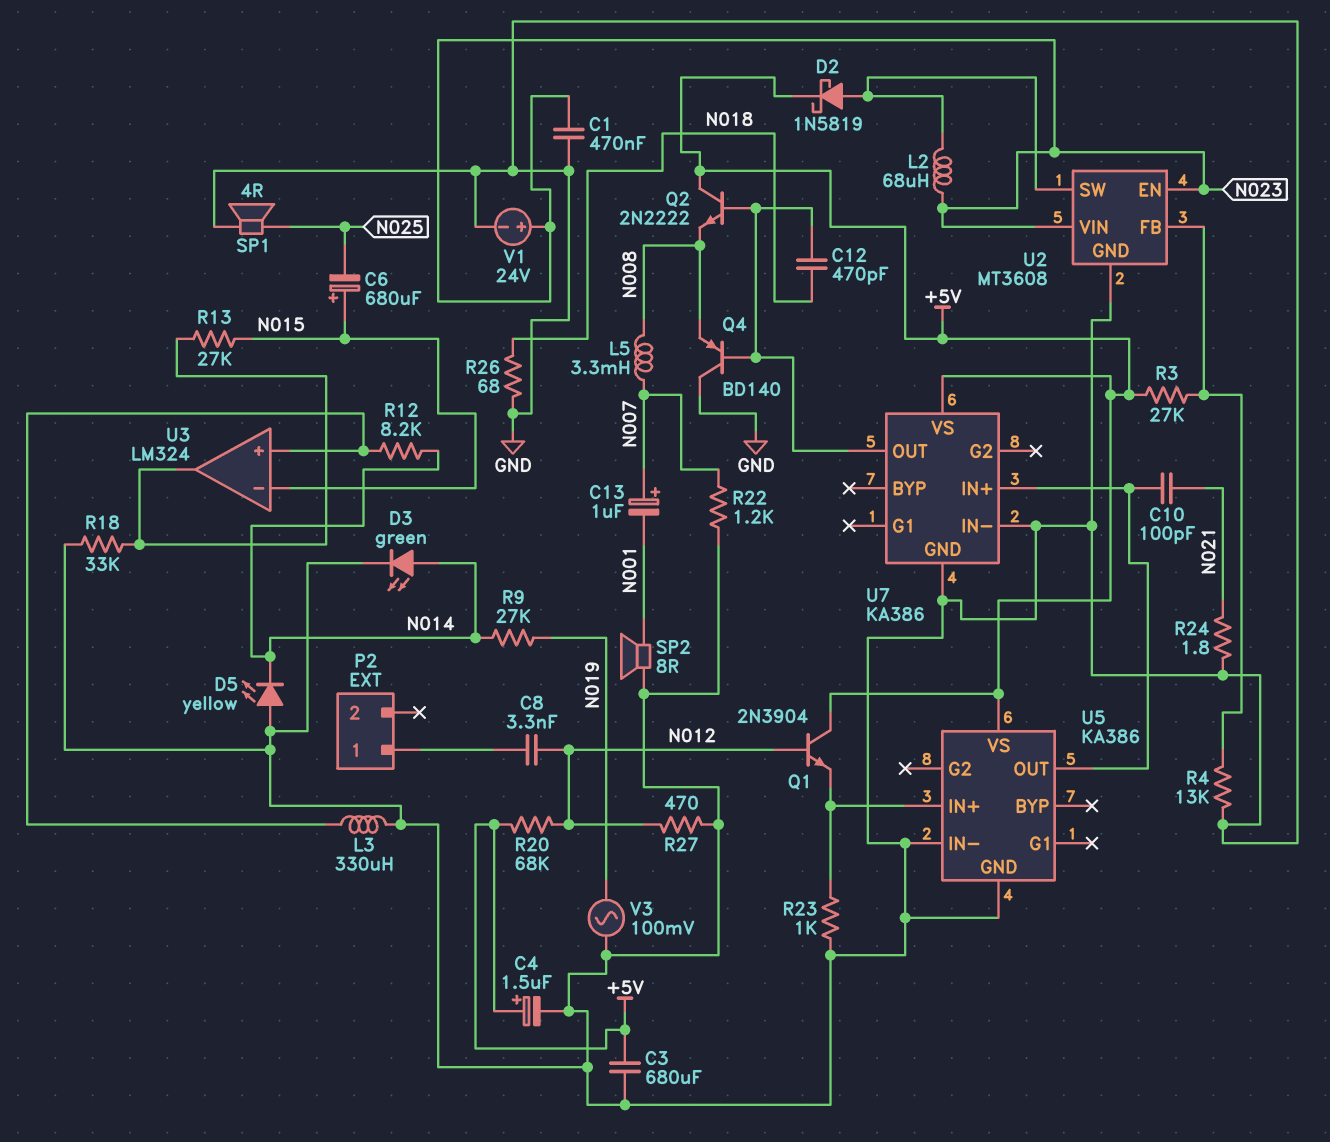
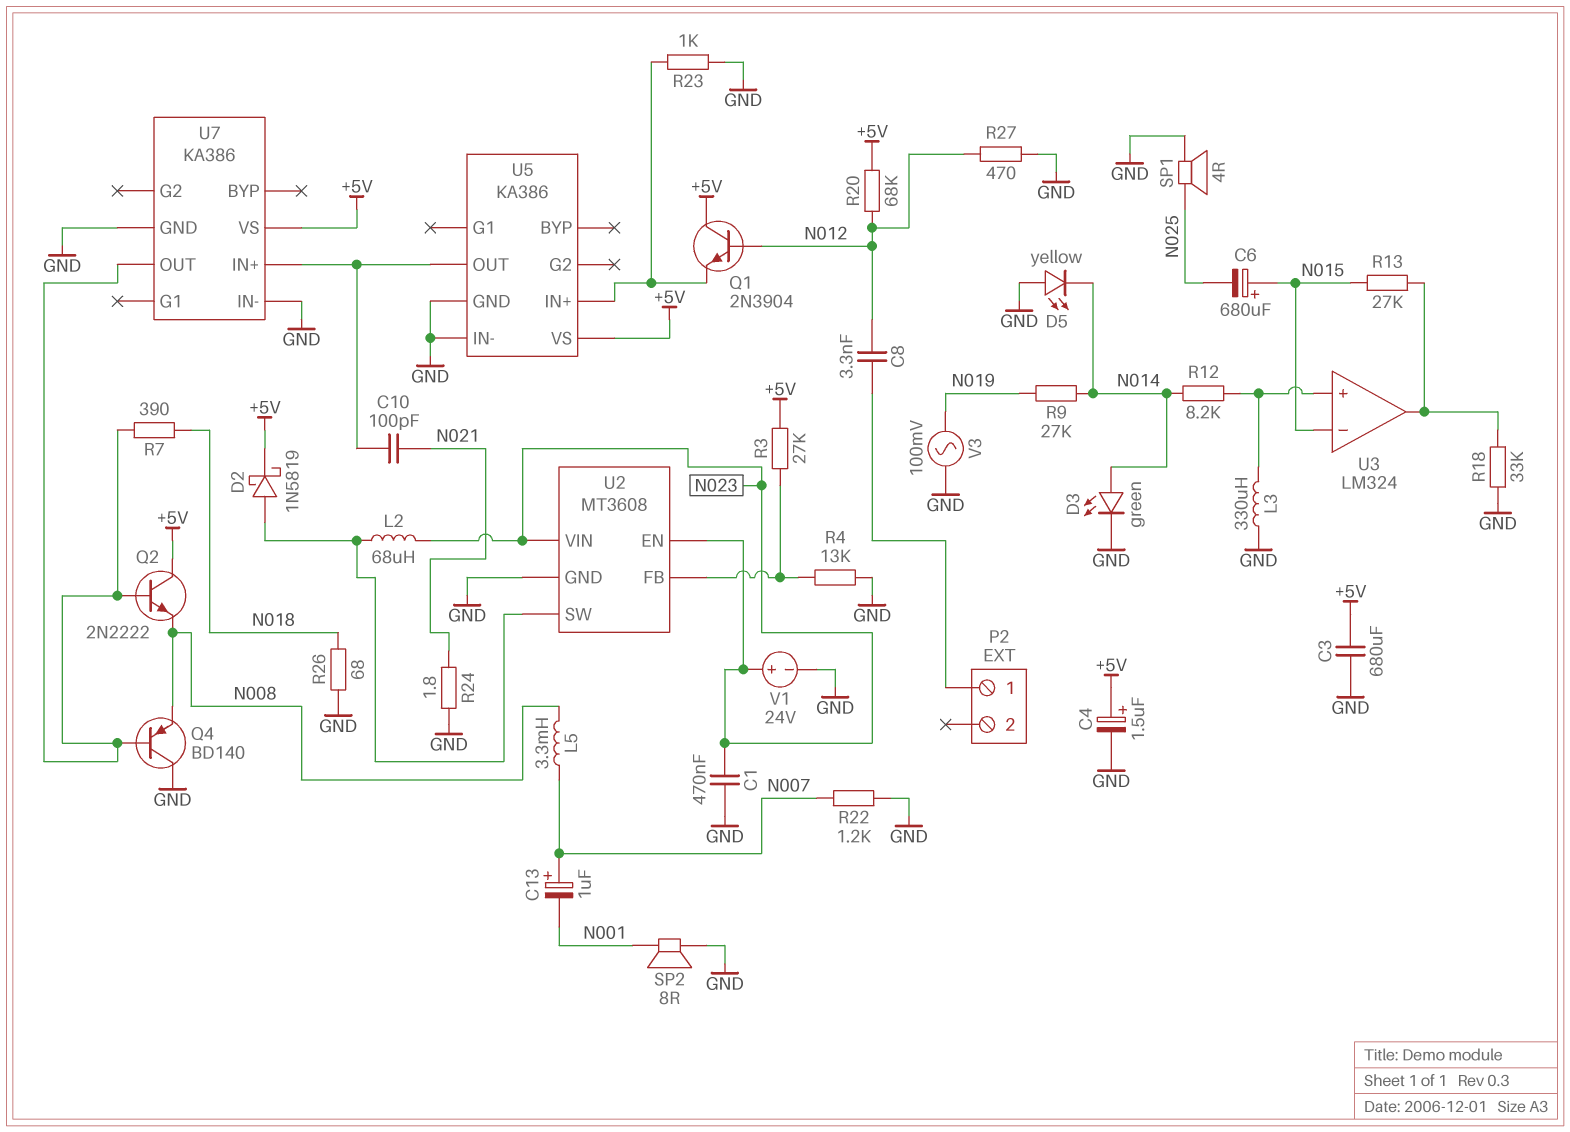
C12: 470pF (N018, U7/OUT) -> none
R7: none -> 390 (N018, U7/OUT)

